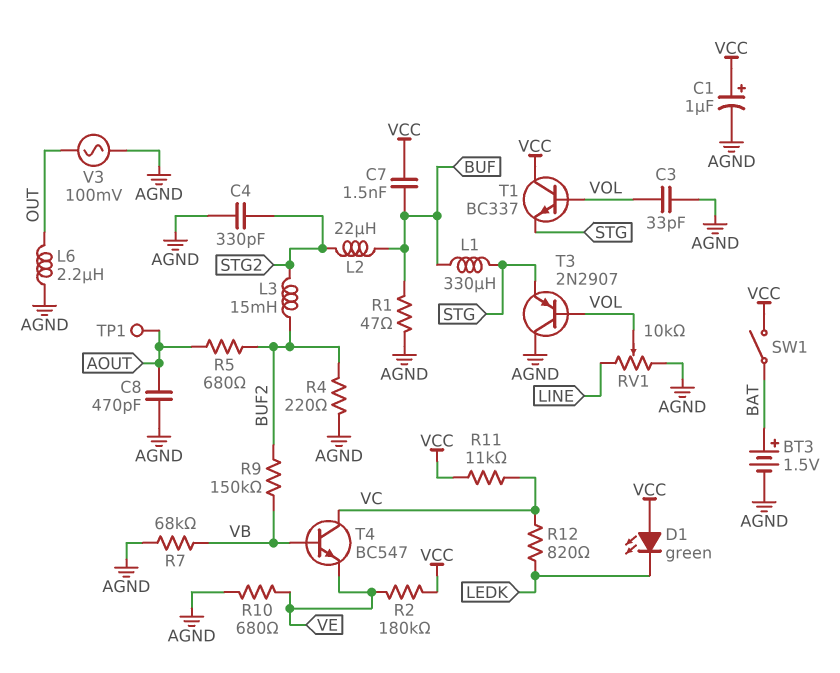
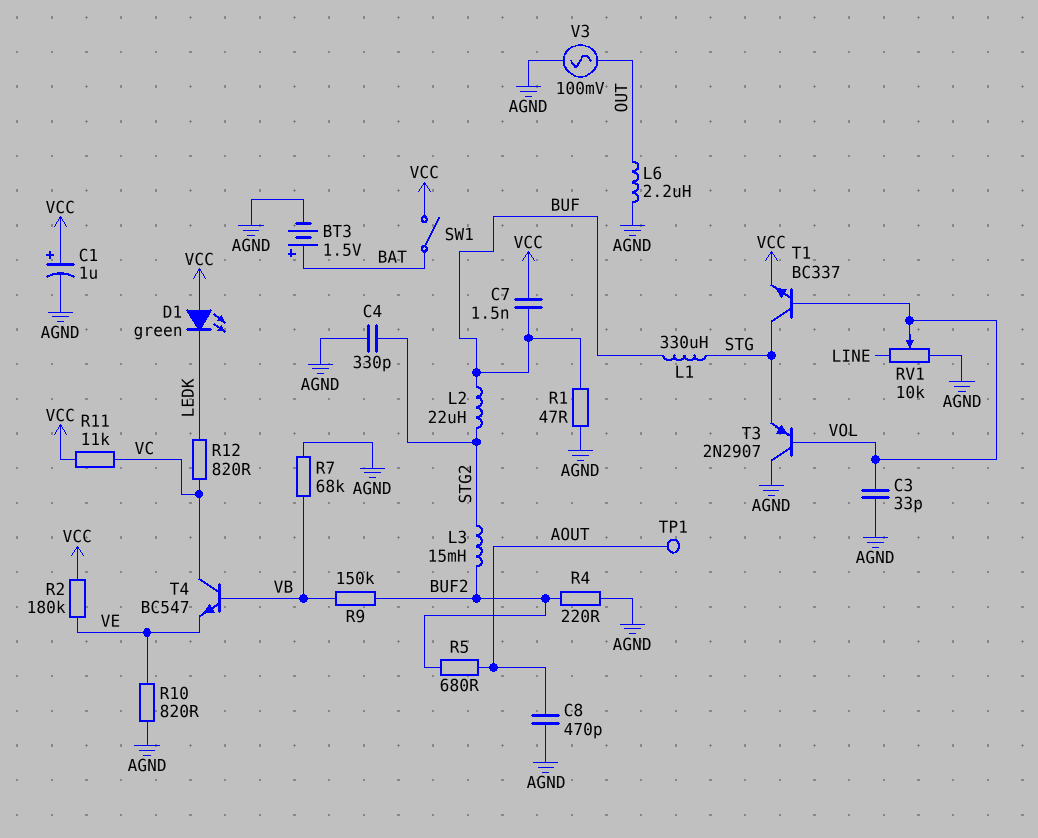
R10: 680 (AGND, VE) -> 820 (AGND, VE)
T1: NPN BC337 (B VOL, C VCC, E STG) -> NPN BC337 (B VOL, C STG, E VCC)

